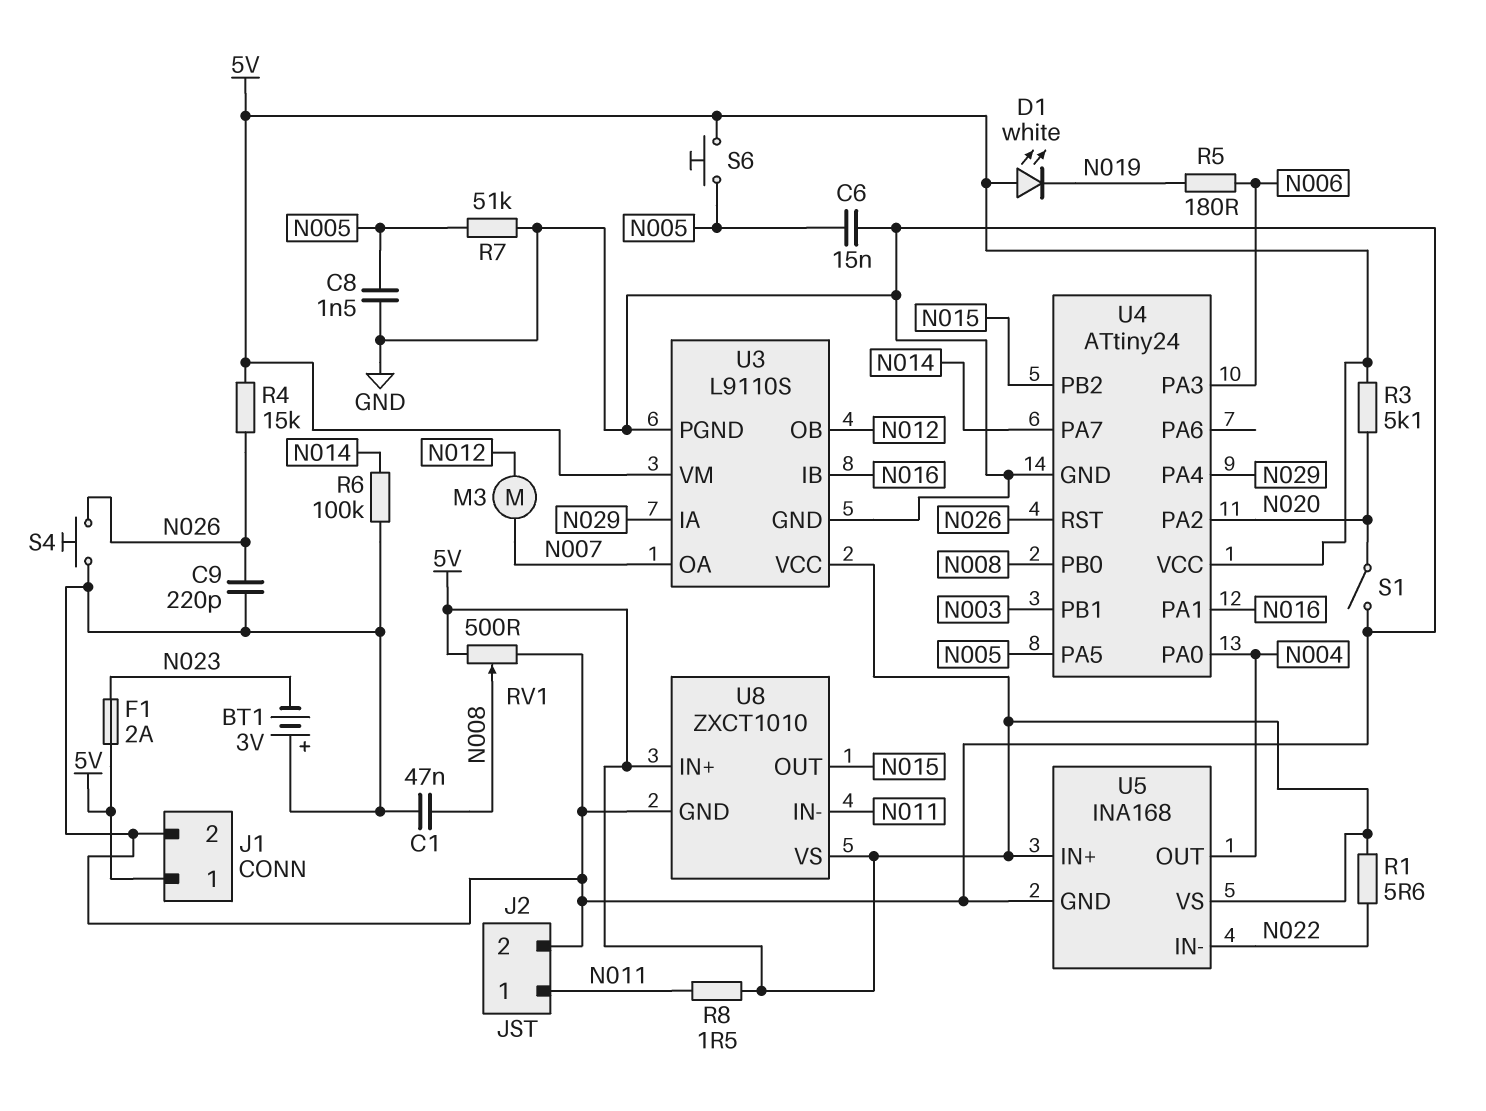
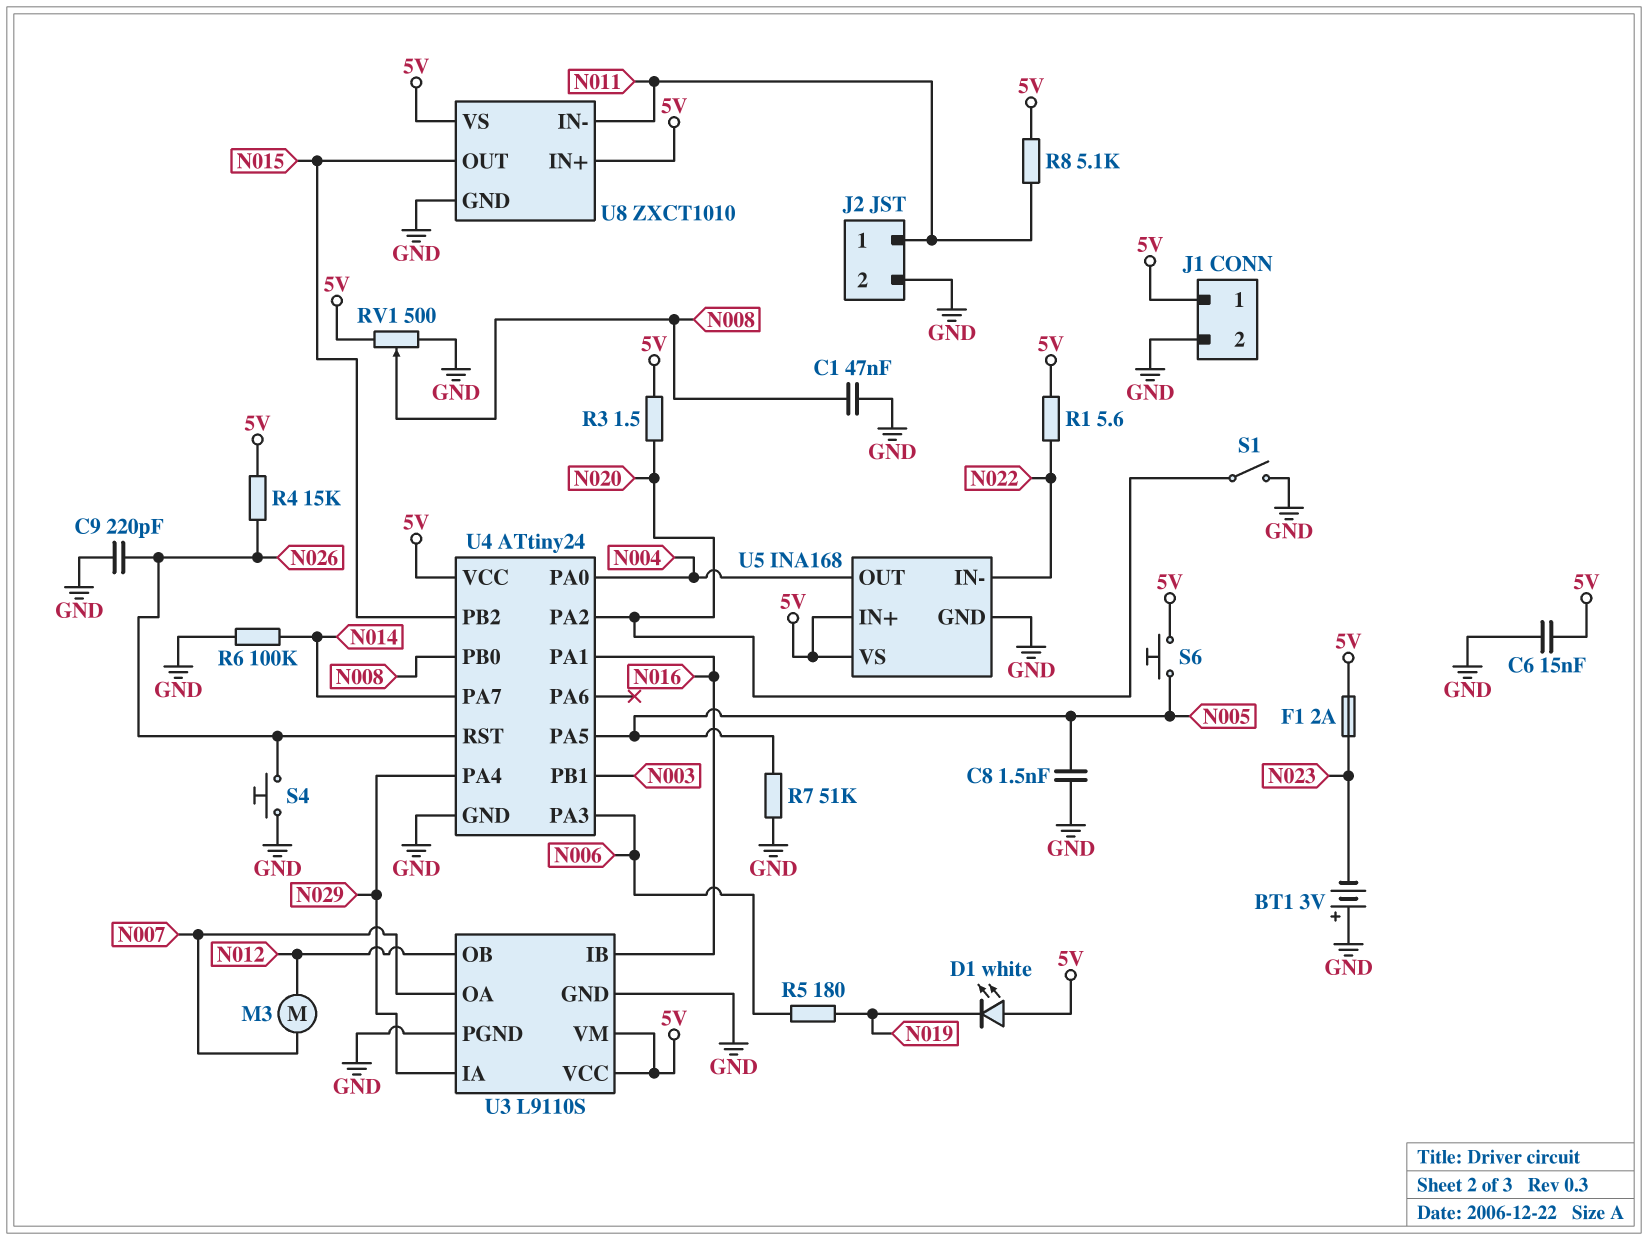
C6: 15nF (GND, N005) -> 15nF (5V, GND)
R3: 5.1k (5V, N020) -> 1.5 (5V, N020)
R8: 1.5 (5V, N011) -> 5.1k (5V, N011)

